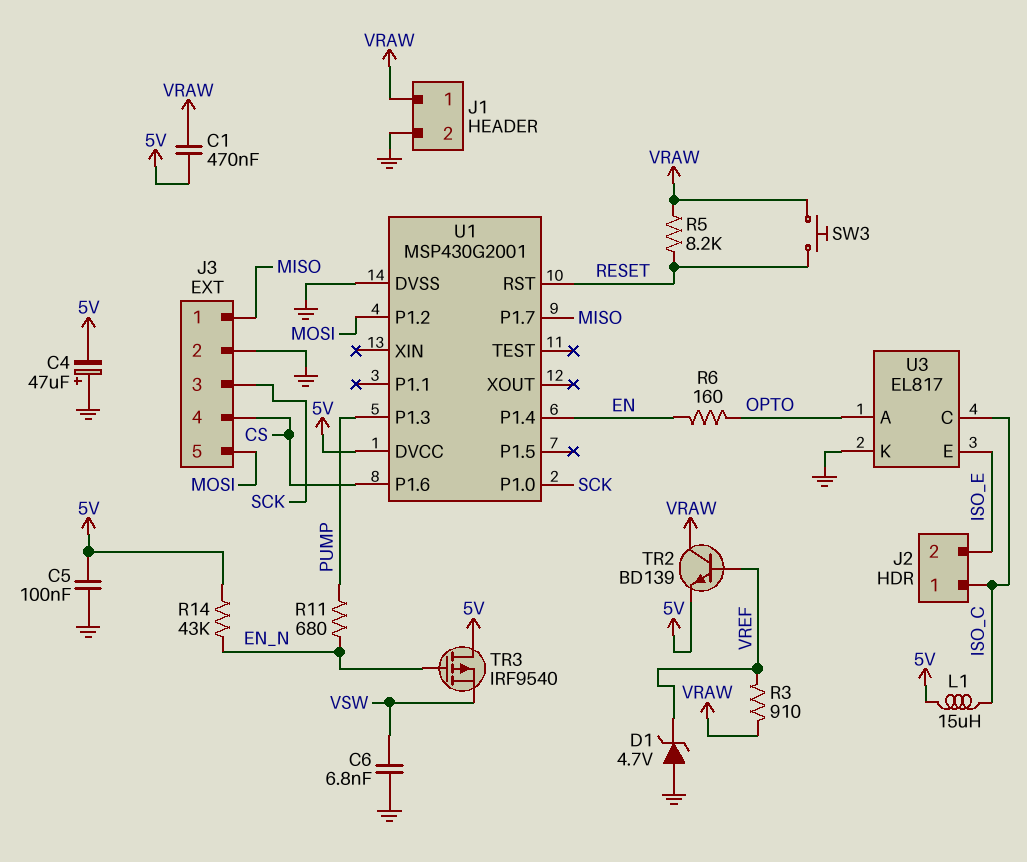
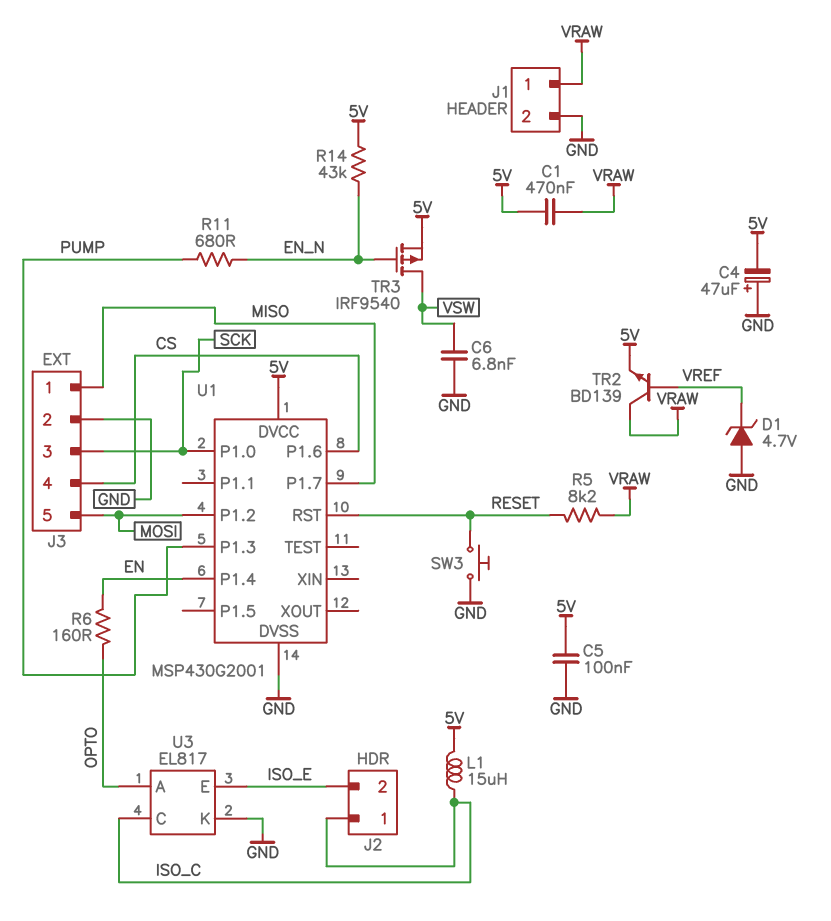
R3: 910 (VRAW, VREF) -> none
SW3: button (RESET, VRAW) -> button (GND, RESET)
TR3: PMOS IRF9540 (G EN_N, D 5V, S VSW) -> PMOS IRF9540 (G EN_N, D VSW, S 5V)

